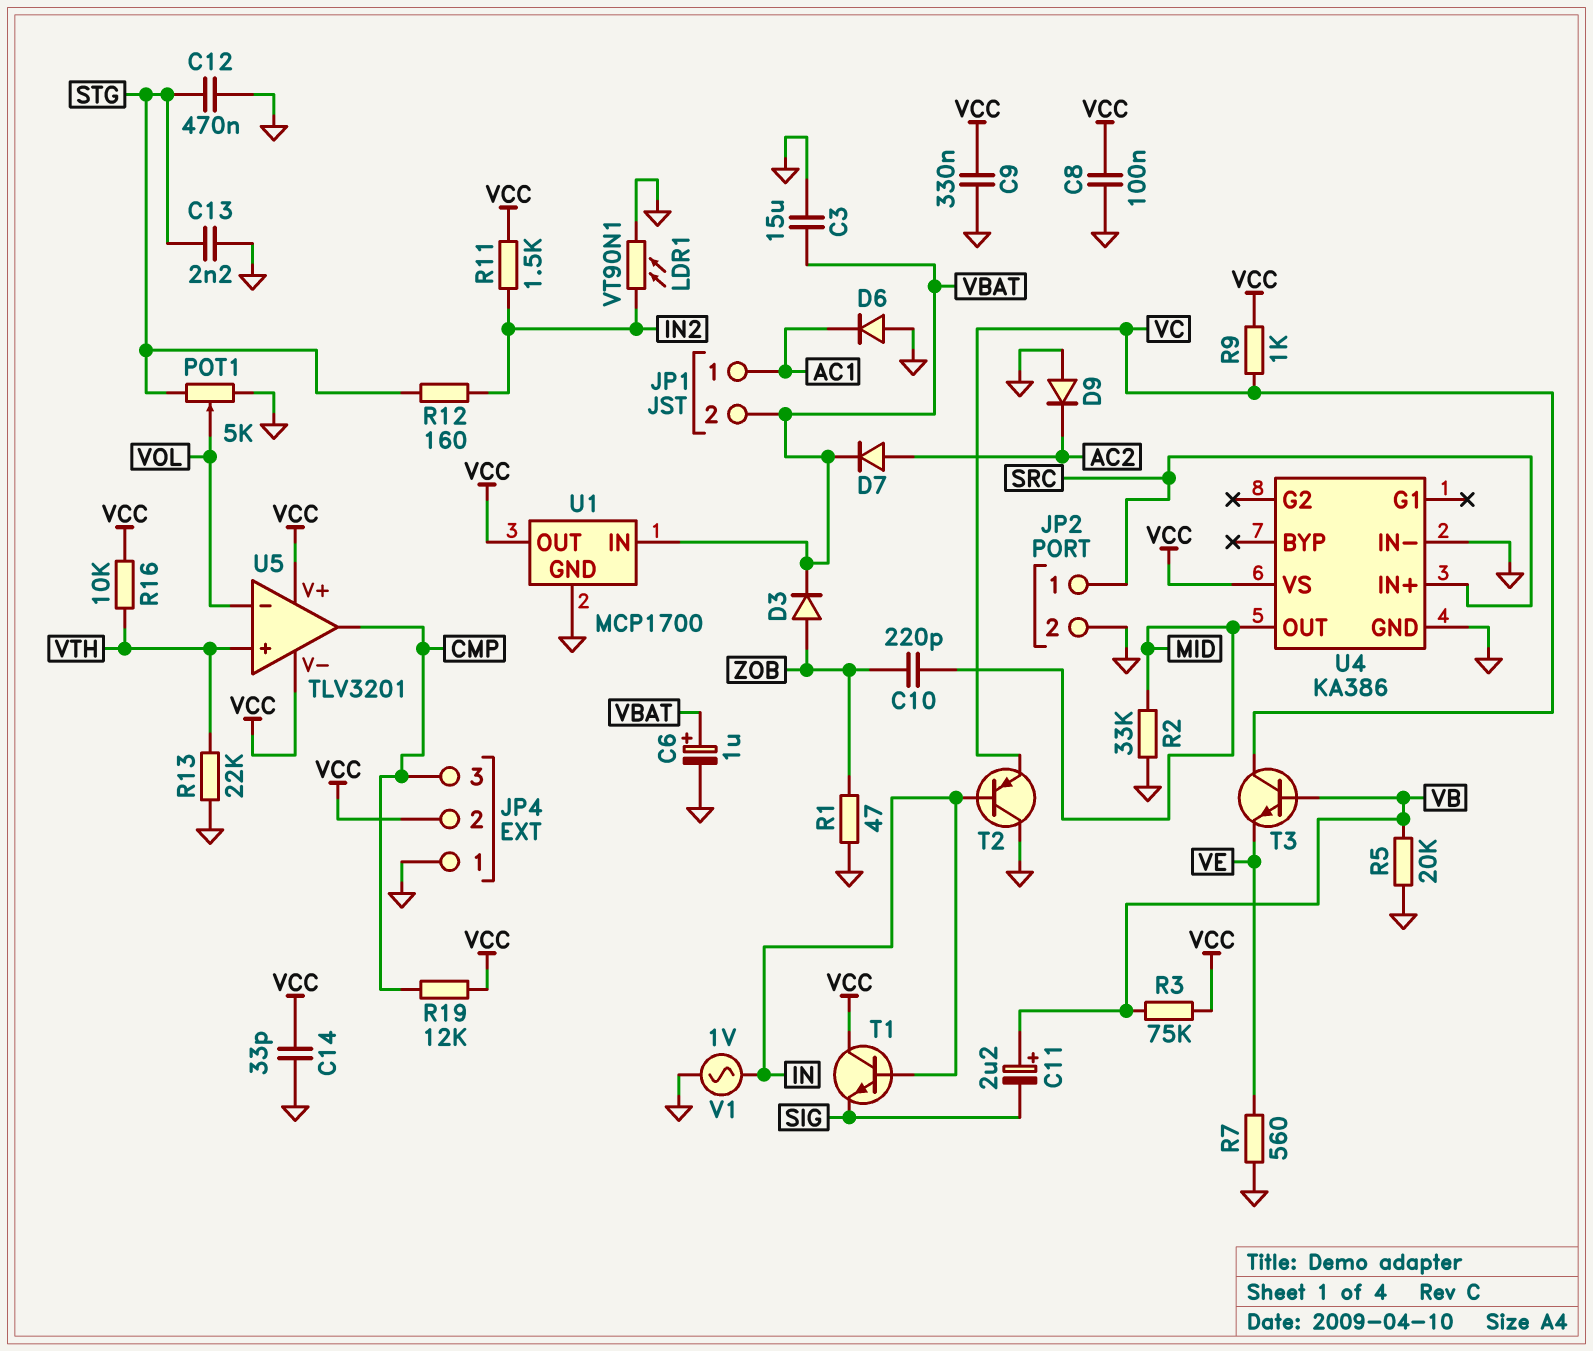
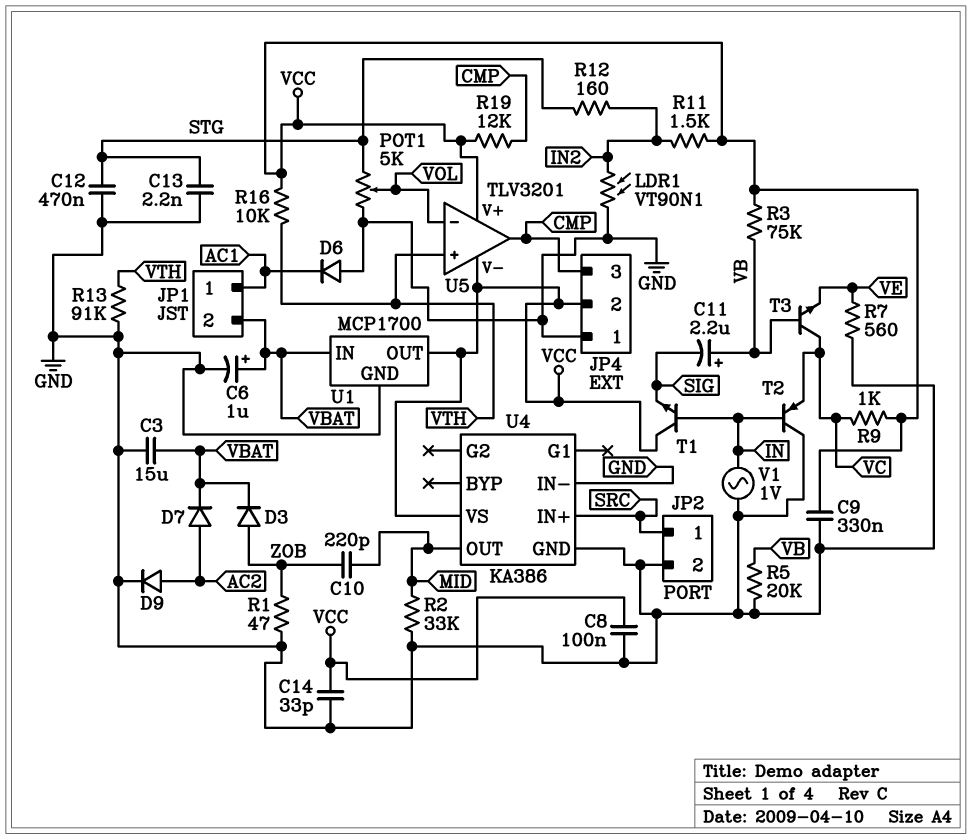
D9: diode (A GND, K AC2) -> diode (A AC2, K GND)
R13: 22k (GND, VTH) -> 91k (GND, VTH)

